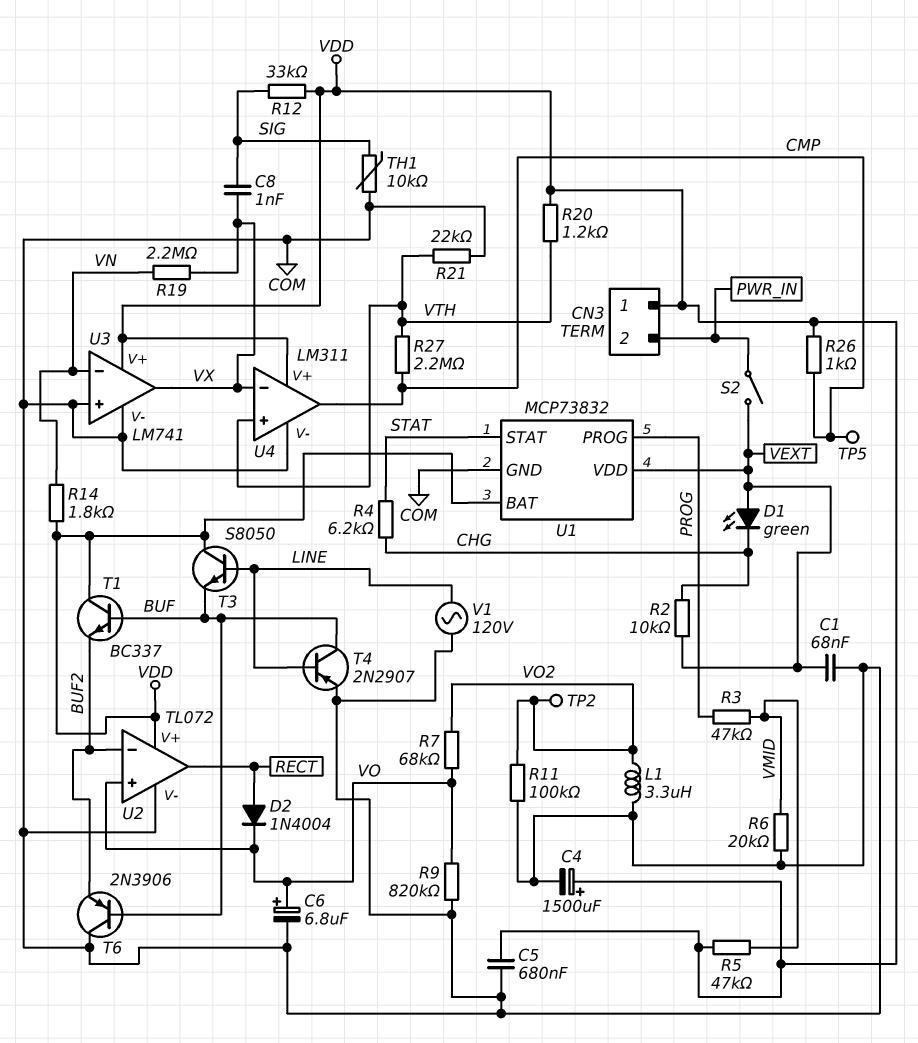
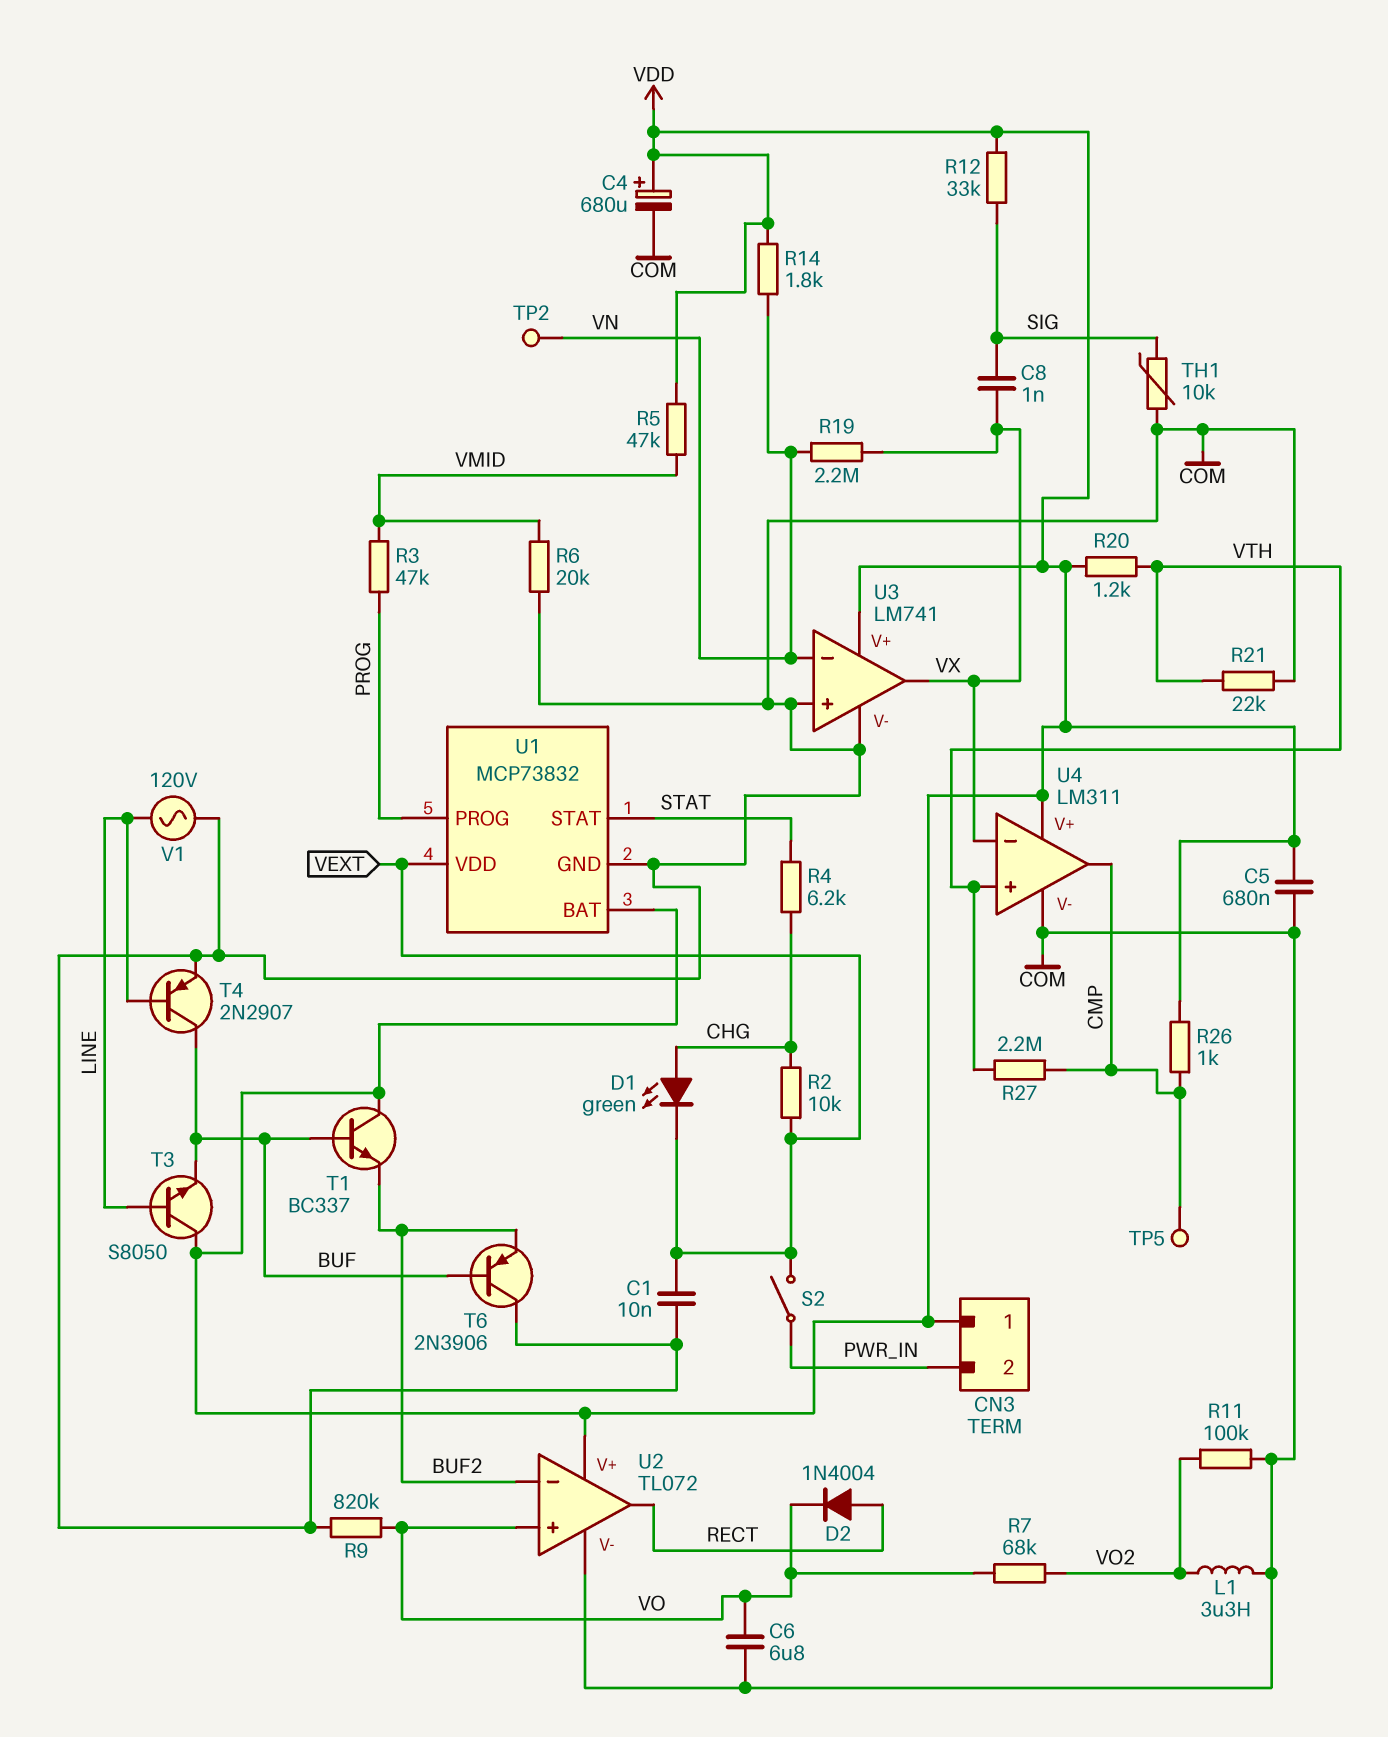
C1: 68nF (COM, VEXT) -> 10nF (COM, VEXT)
C4: 1500uF (plus VDD, minus COM) -> 680uF (plus VDD, minus COM)
C6: 6.8uF (plus VO, minus COM) -> 6.8uF (COM, VO)
D1: LED green (A VEXT, K CHG) -> LED green (A CHG, K VEXT)
TP2: test point (VO2) -> test point (VN)

